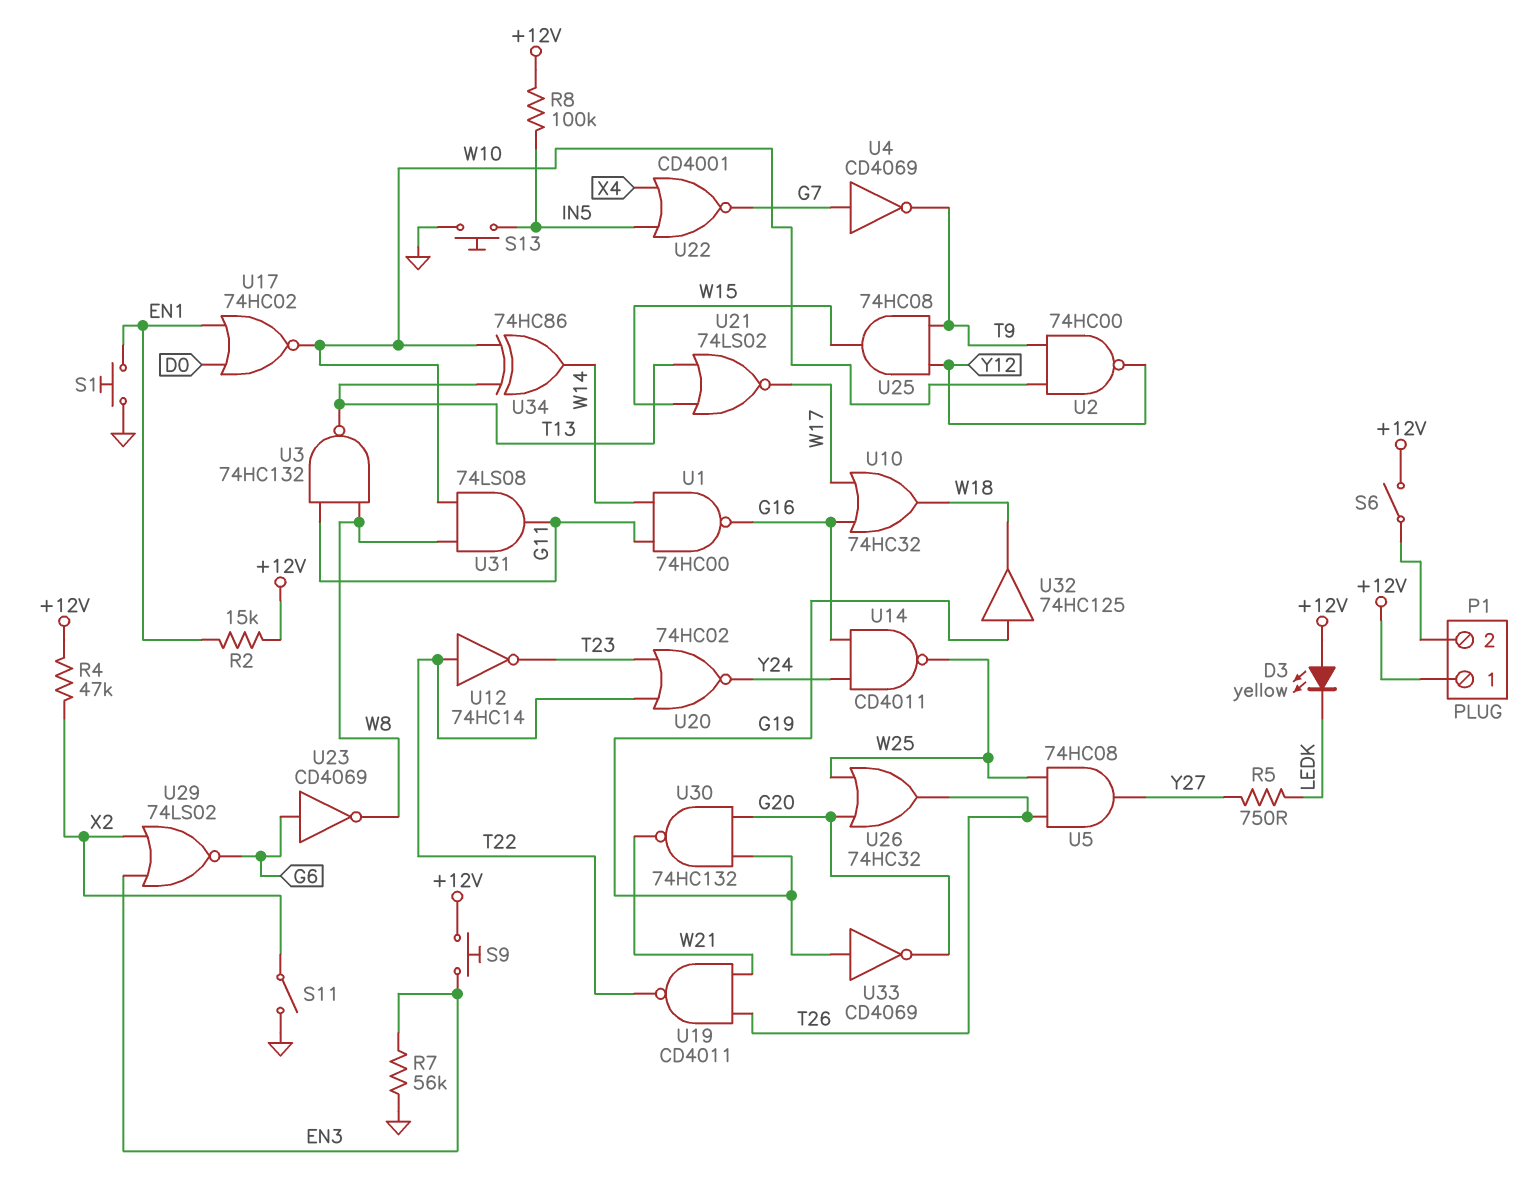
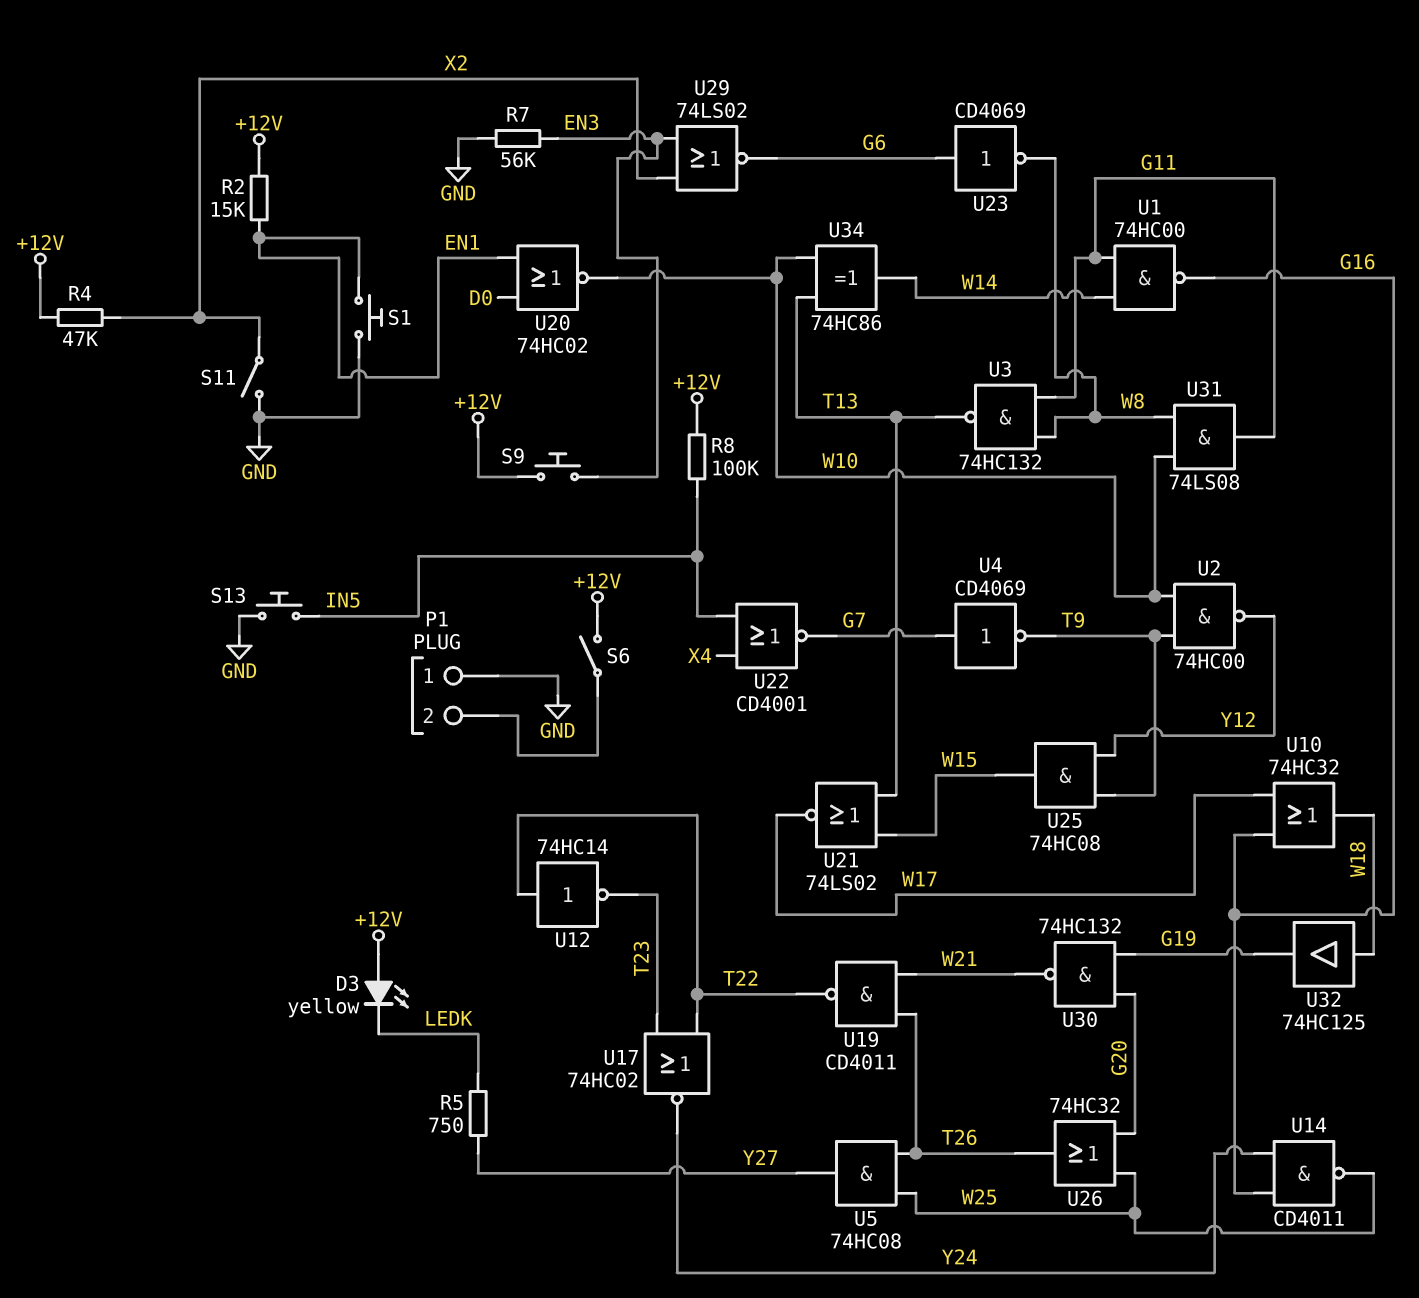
P1 pin 1: +12V -> GND
U17: NOR 74HC02 (in D0, in EN1, out W10) -> NOR 74HC02 (in T22, in T23, out Y24)
U20: NOR 74HC02 (in T22, in T23, out Y24) -> NOR 74HC02 (in D0, in EN1, out W10)
U32: buffer 74HC125 (in G19, out W18) -> buffer 74HC125 (in W18, out G19)
U33: NOT CD4069 (in G19, out G20) -> none

